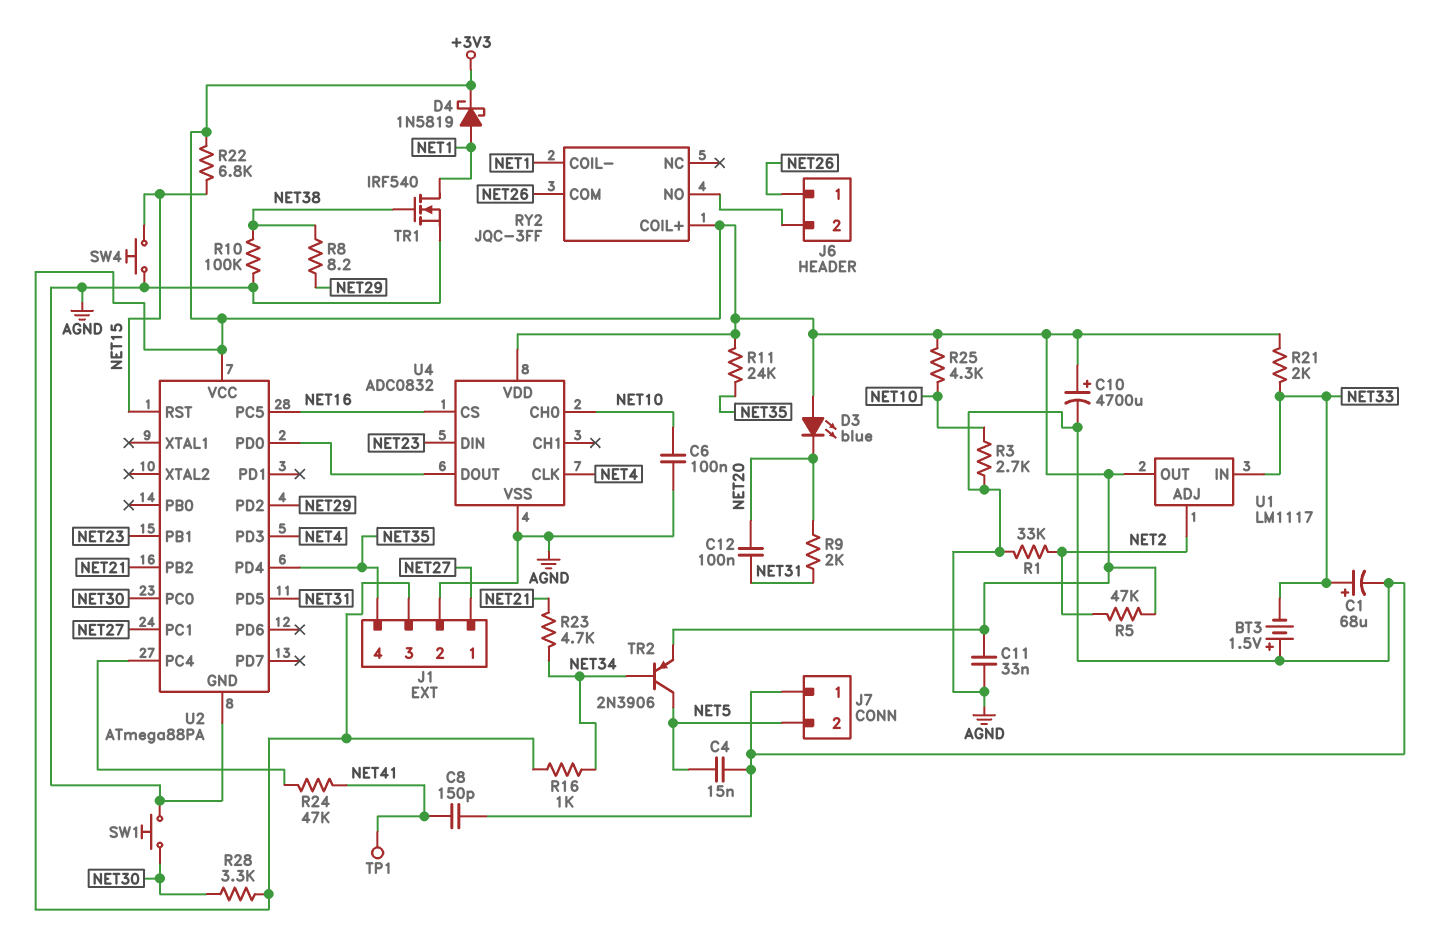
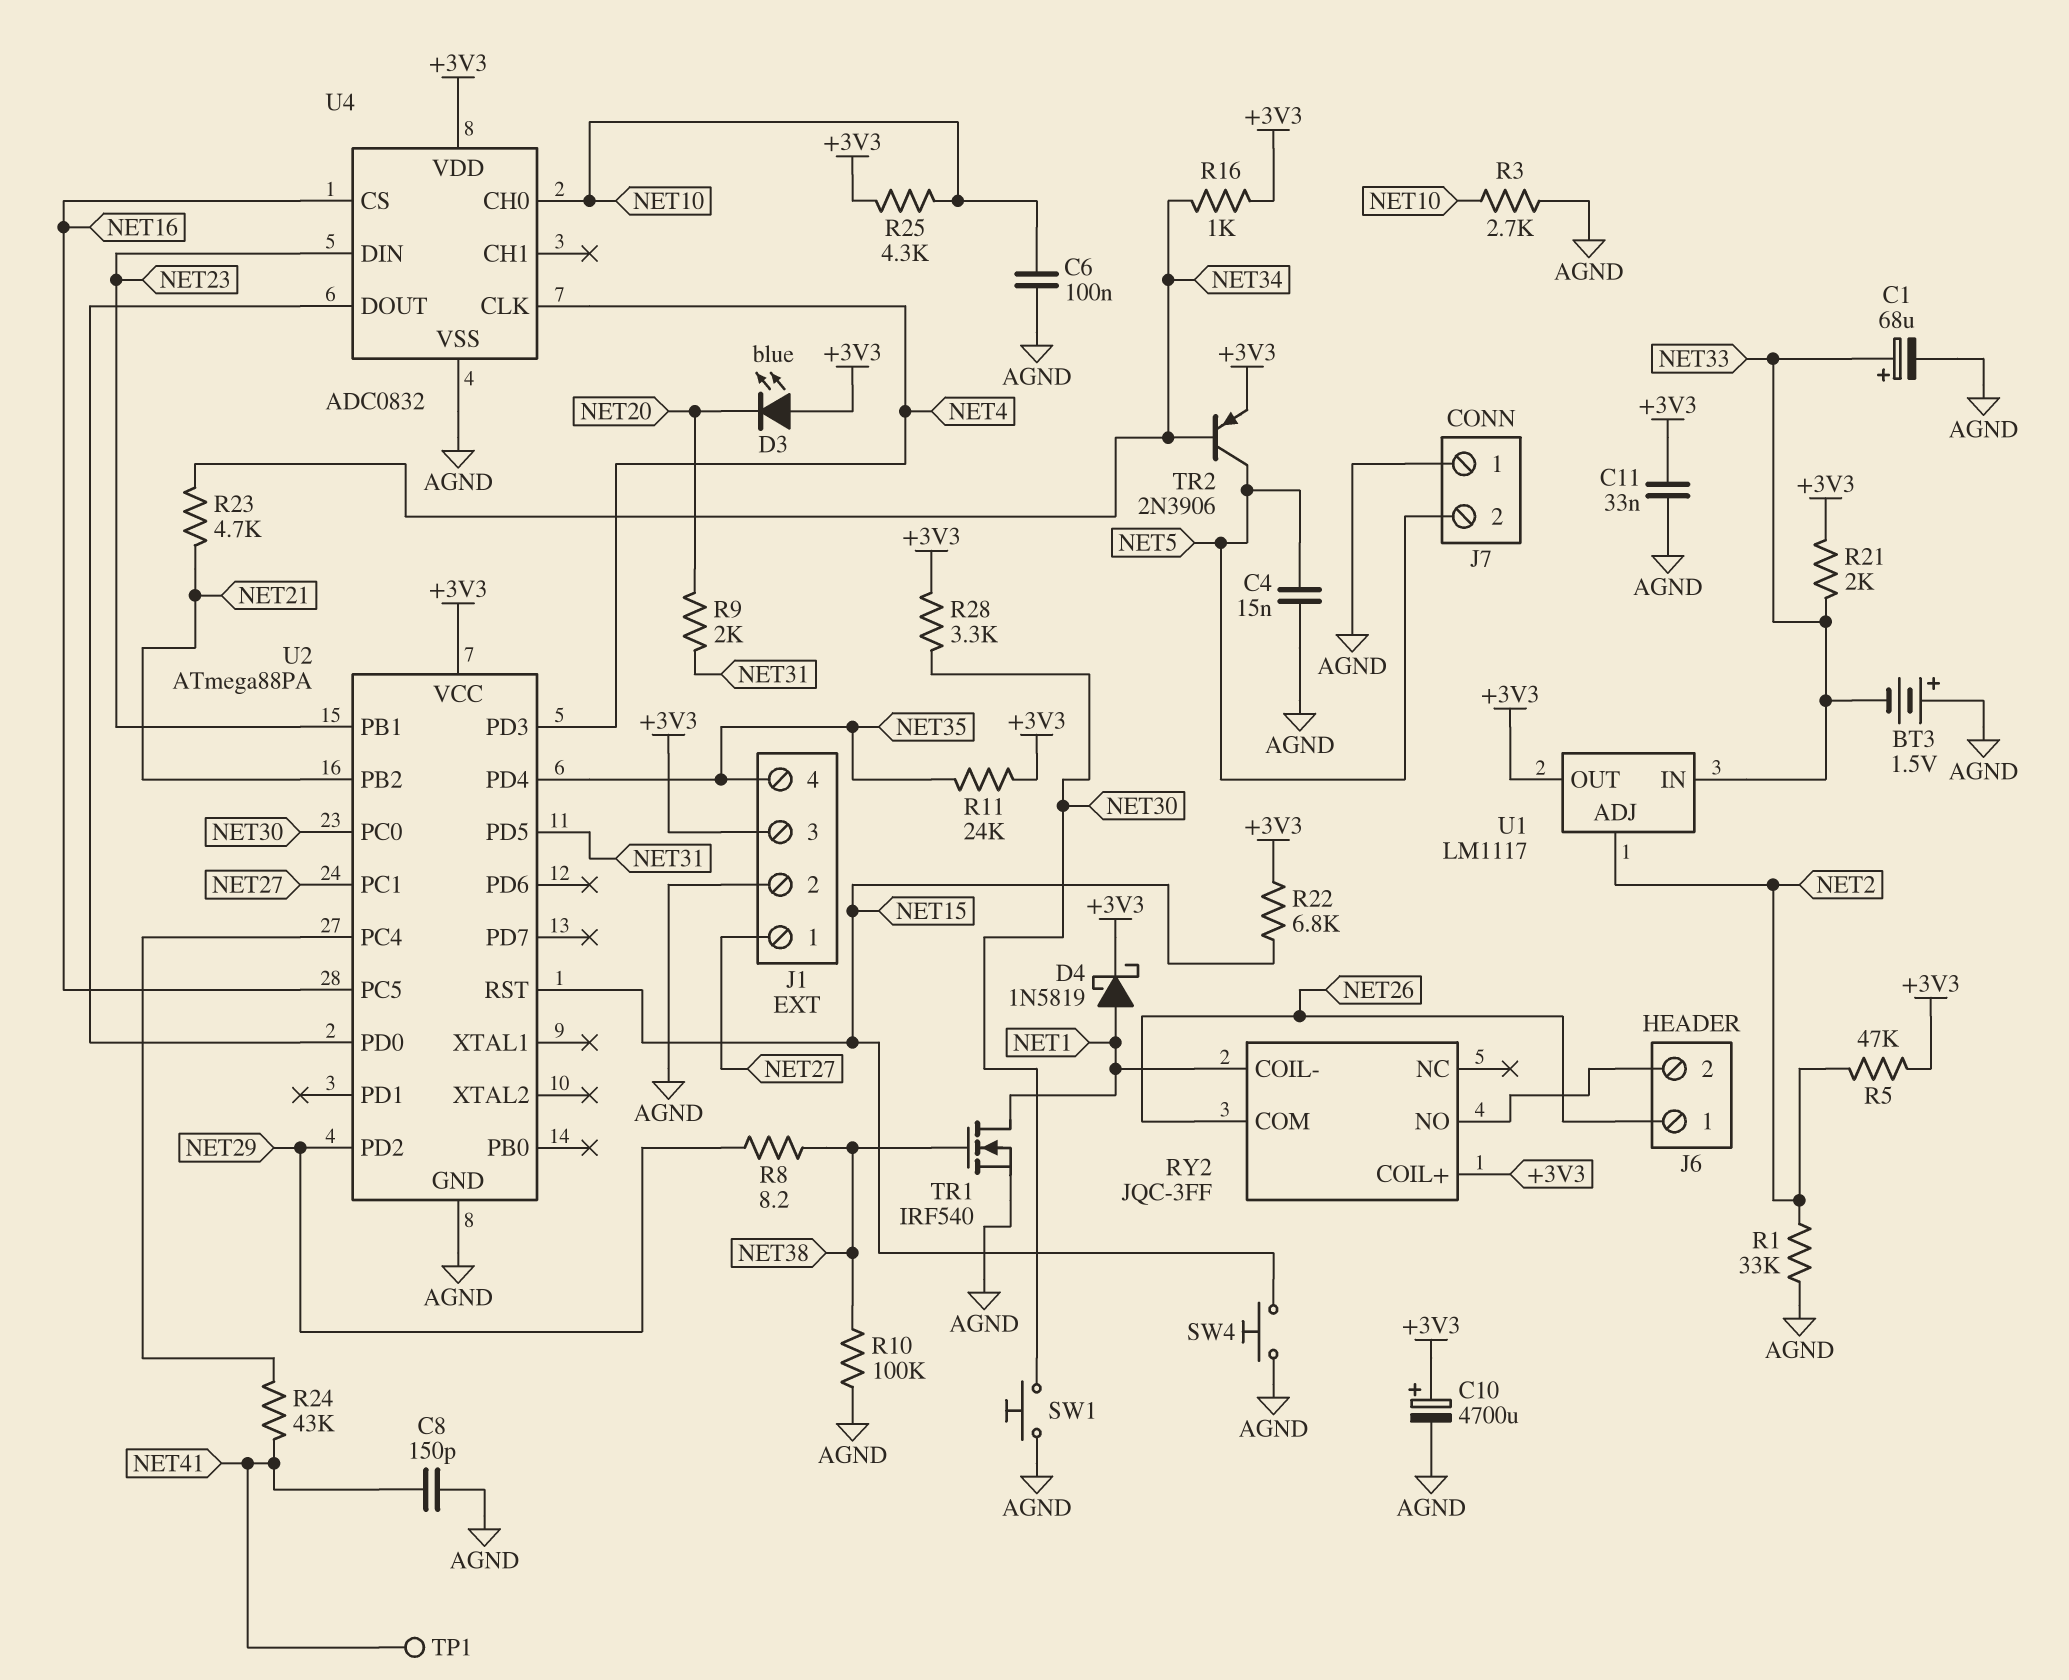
C12: 100nF (NET20, NET31) -> none
R24: 47k (NET41, U2/PC4) -> 43k (NET41, U2/PC4)

